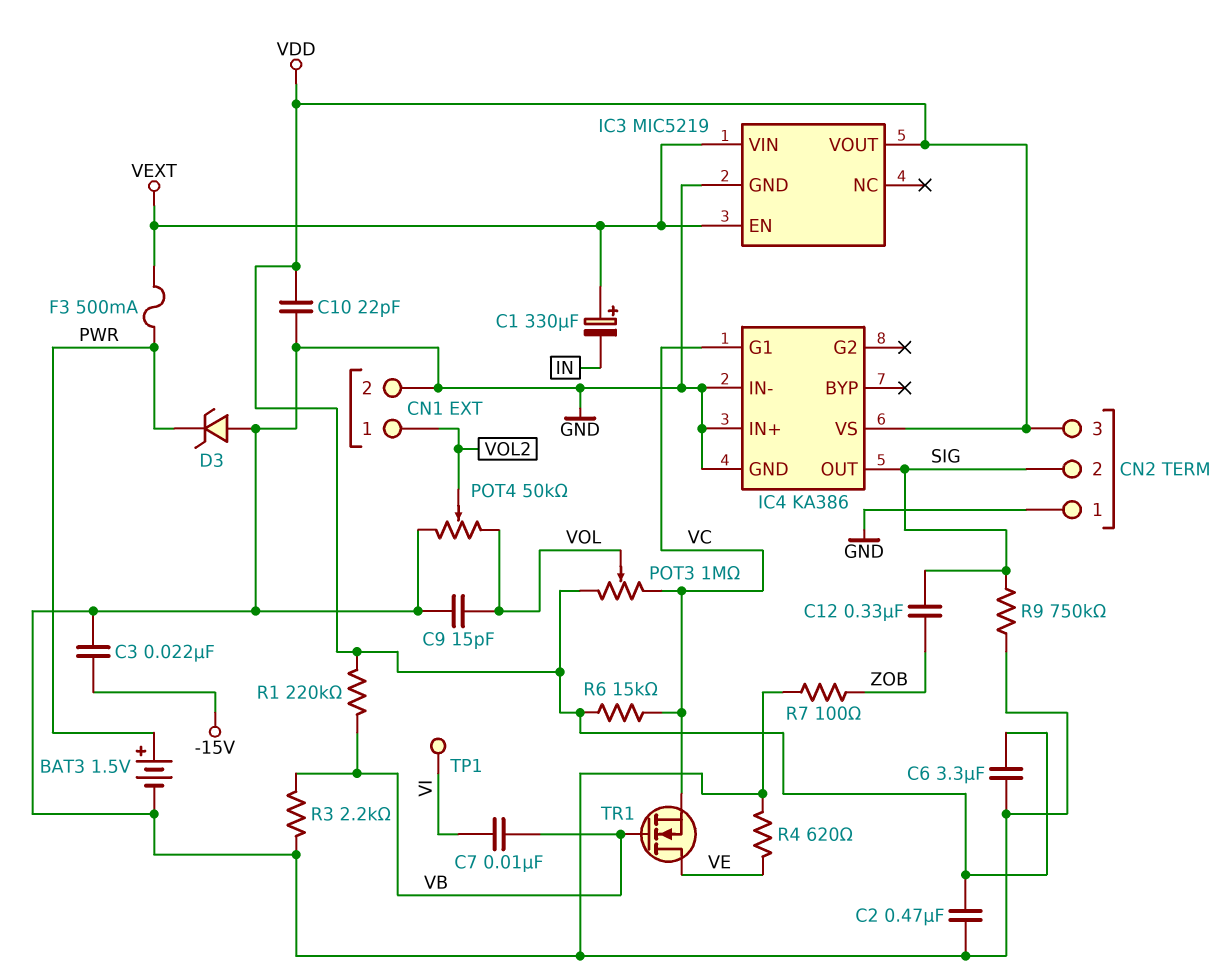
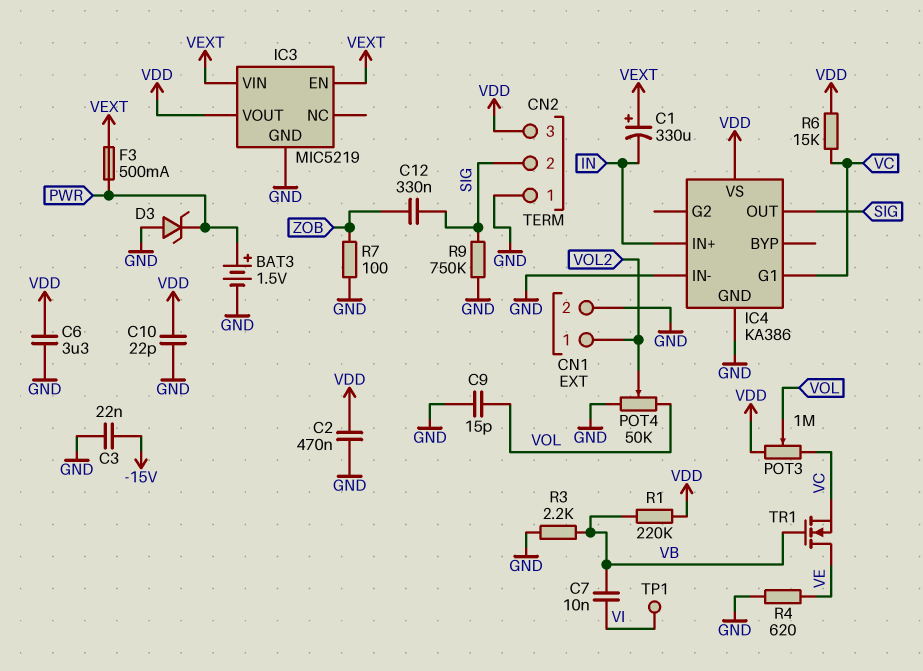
IC4 pin IN+: GND -> IN

